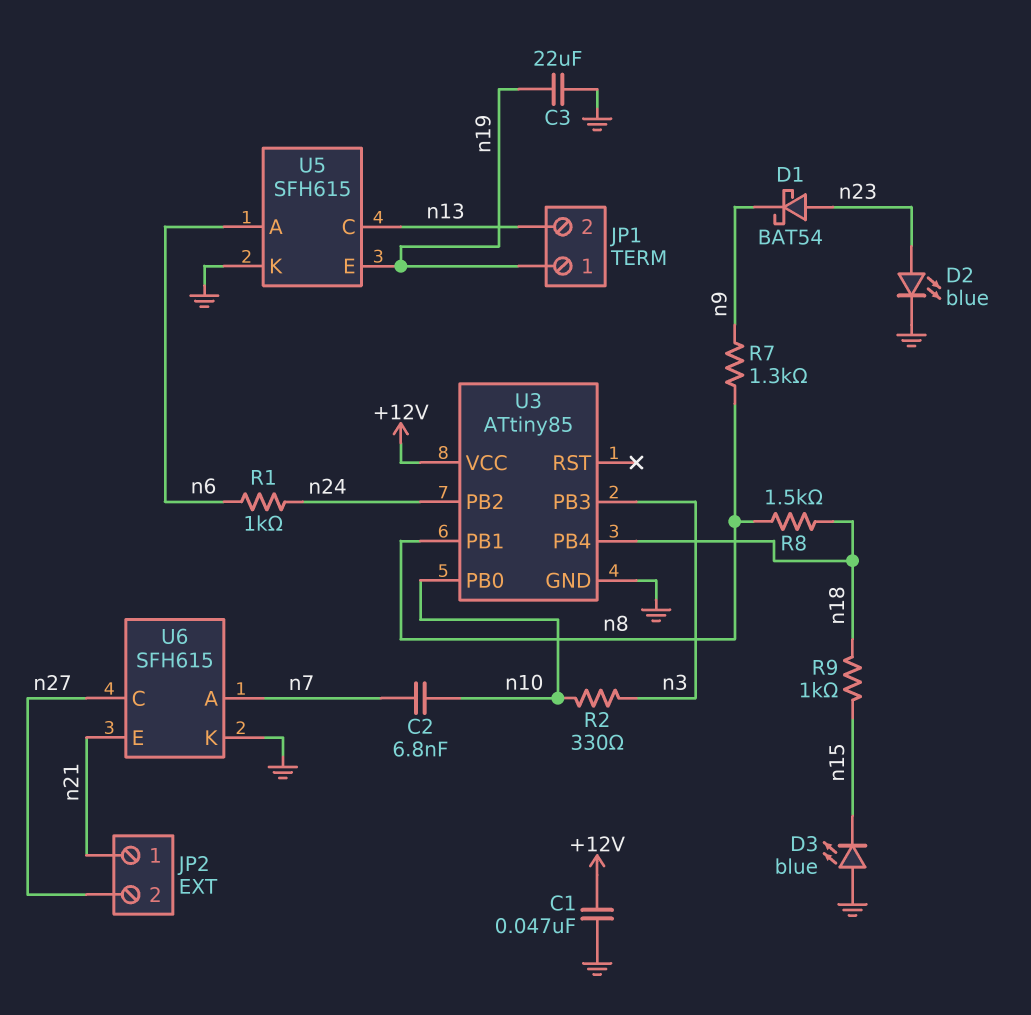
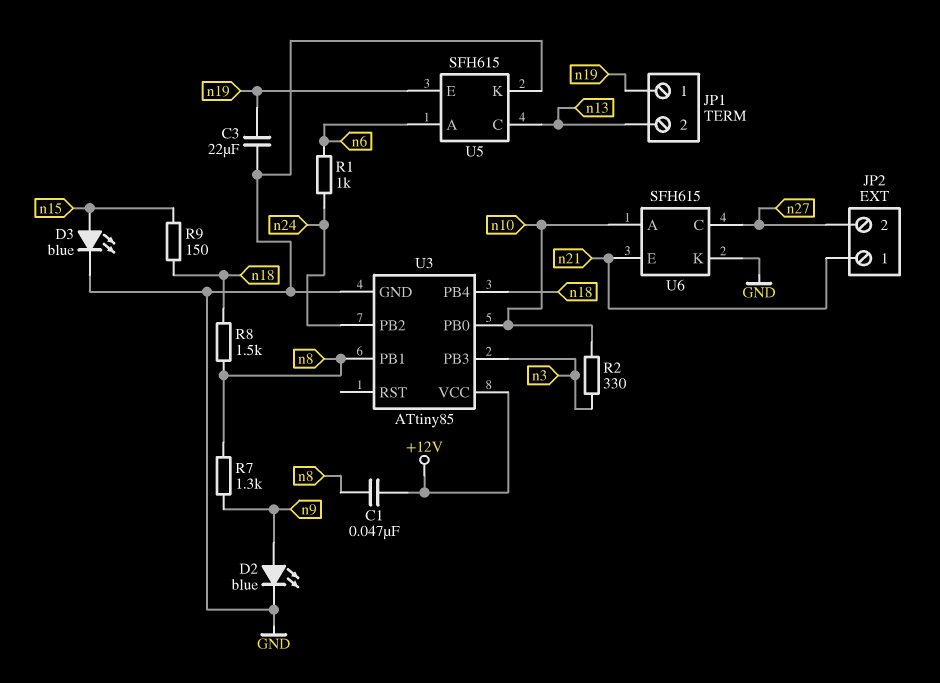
C1: 47nF (+12V, GND) -> 47nF (+12V, n8)
C2: 6.8nF (n7, n10) -> none
D1: schottky BAT54 (A n23, K n9) -> none
D2: LED blue (A n23, K GND) -> LED blue (A n9, K GND)
D3: LED blue (A GND, K n15) -> LED blue (A n15, K GND)
R9: 1k (n15, n18) -> 150 (n15, n18)
U6 pin A: n7 -> n10

